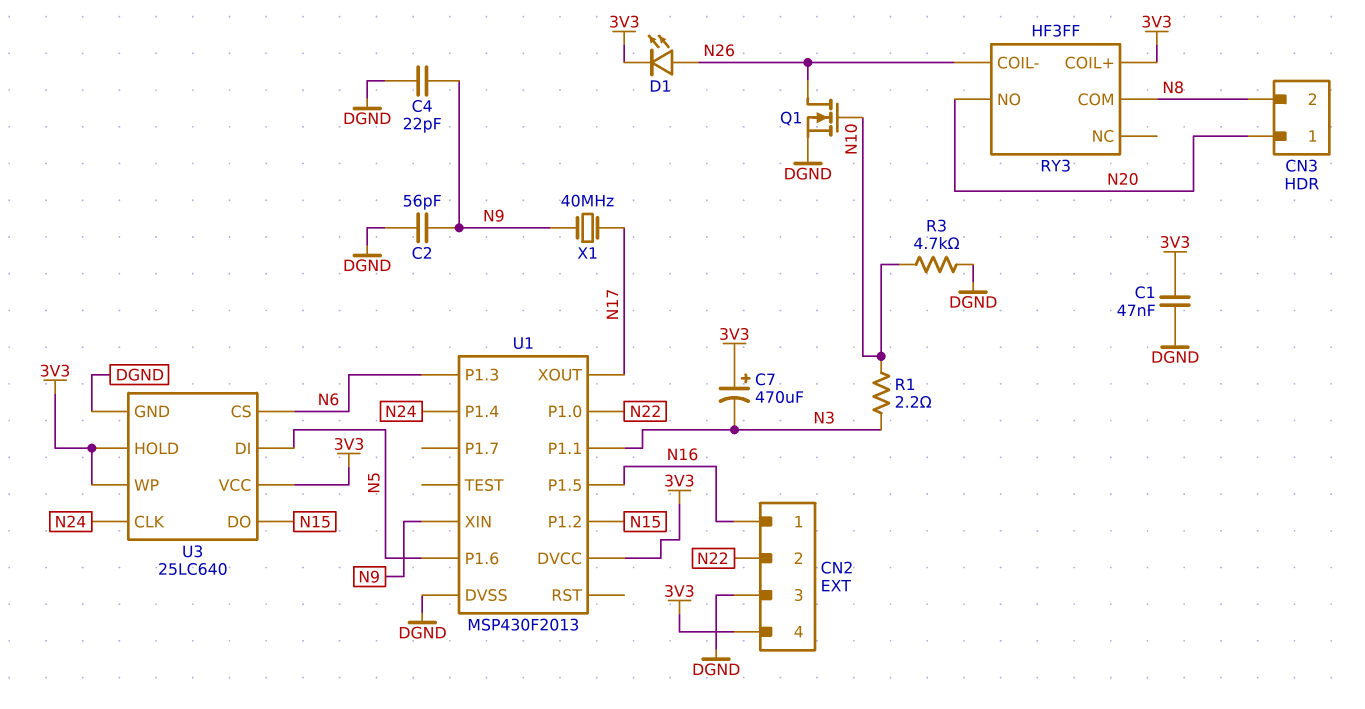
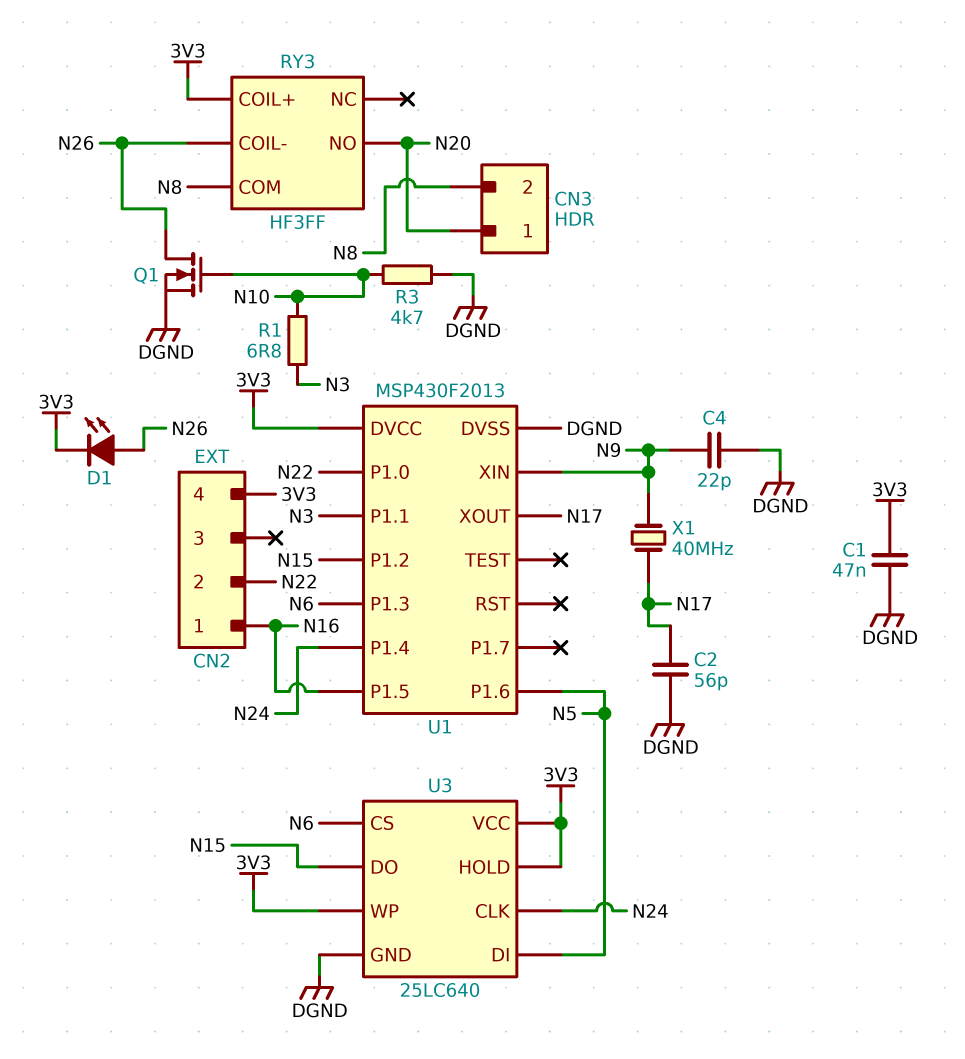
C2: 56pF (DGND, N9) -> 56pF (DGND, N17)
C7: 470uF (plus 3V3, minus N3) -> none
CN2 pin 3: DGND -> none
R1: 2.2 (N3, N10) -> 6.8 (N3, N10)

